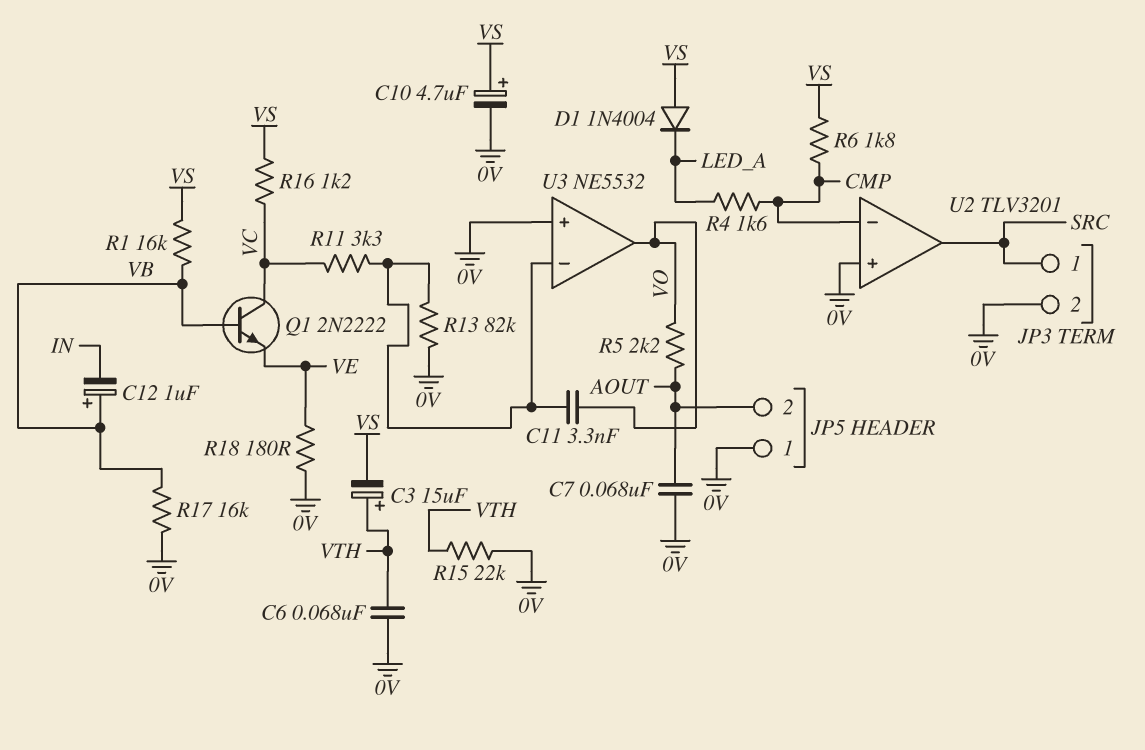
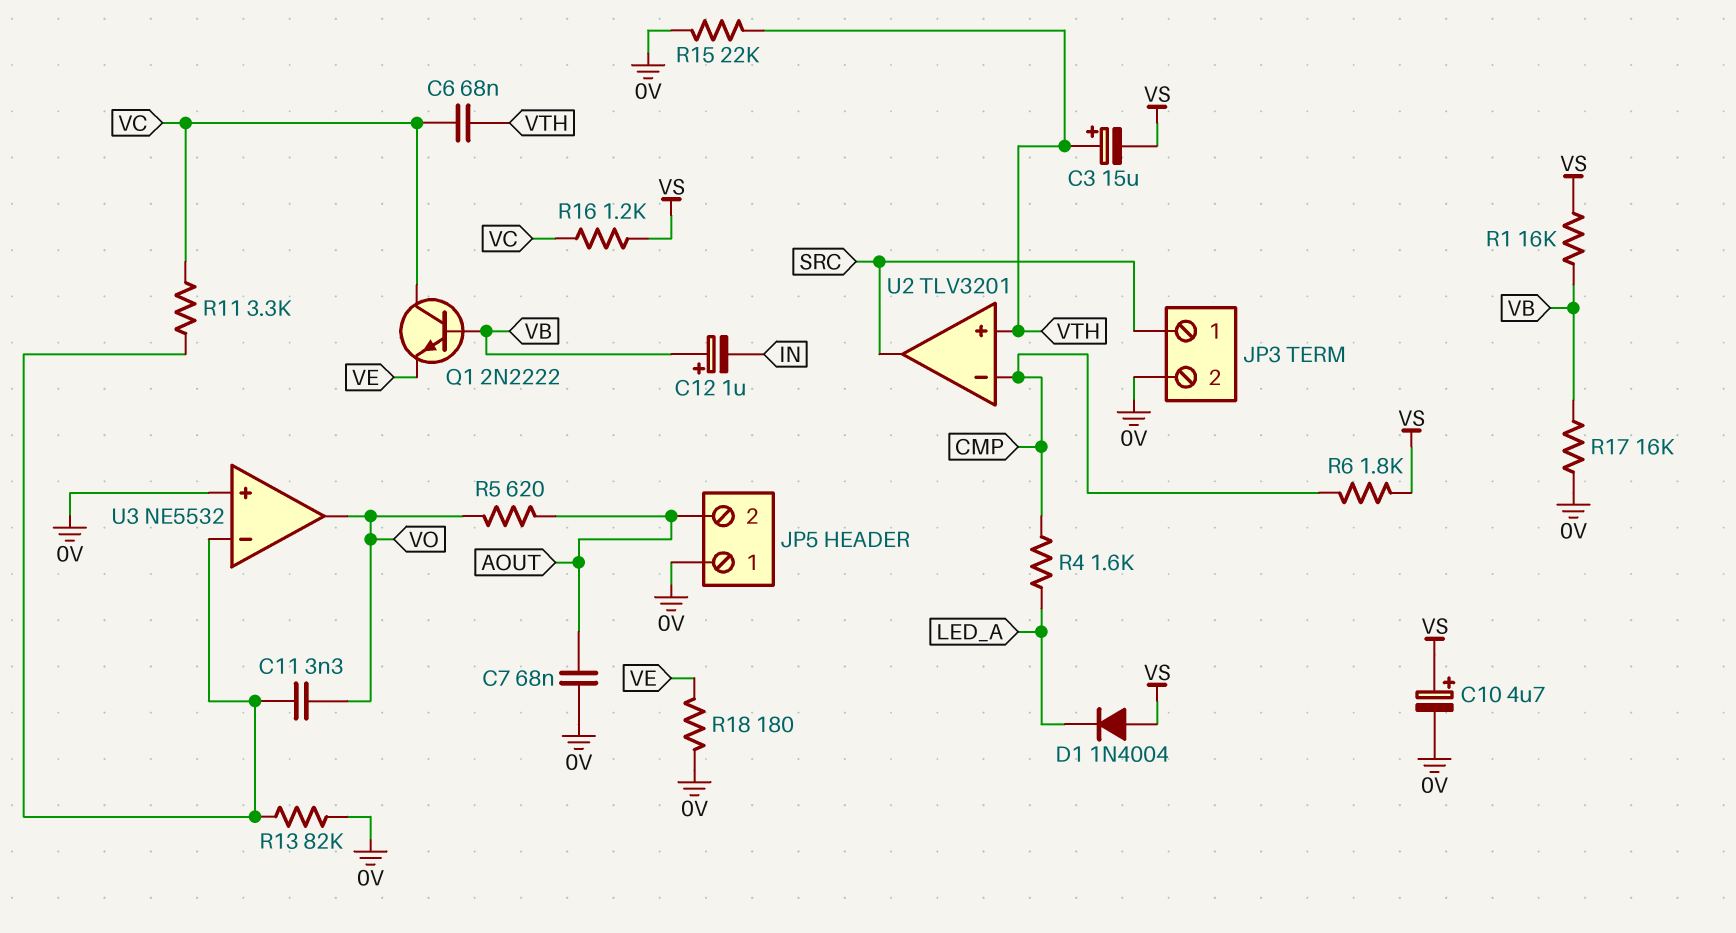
C6: 68nF (0V, VTH) -> 68nF (VC, VTH)
R5: 2.2k (AOUT, VO) -> 620 (AOUT, VO)
U2 pin in+: 0V -> VTH

